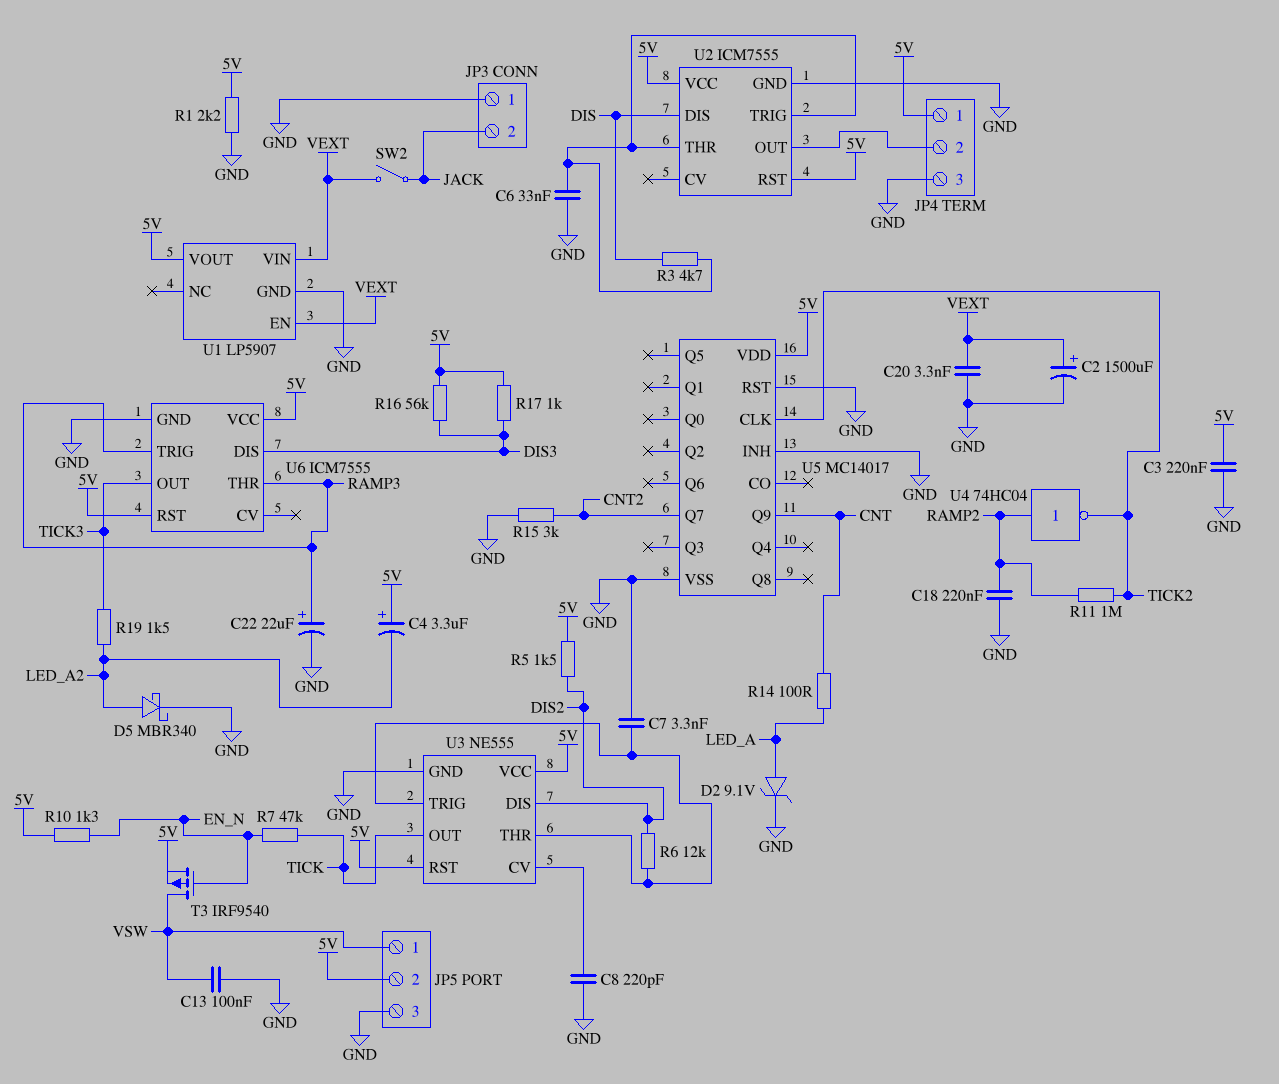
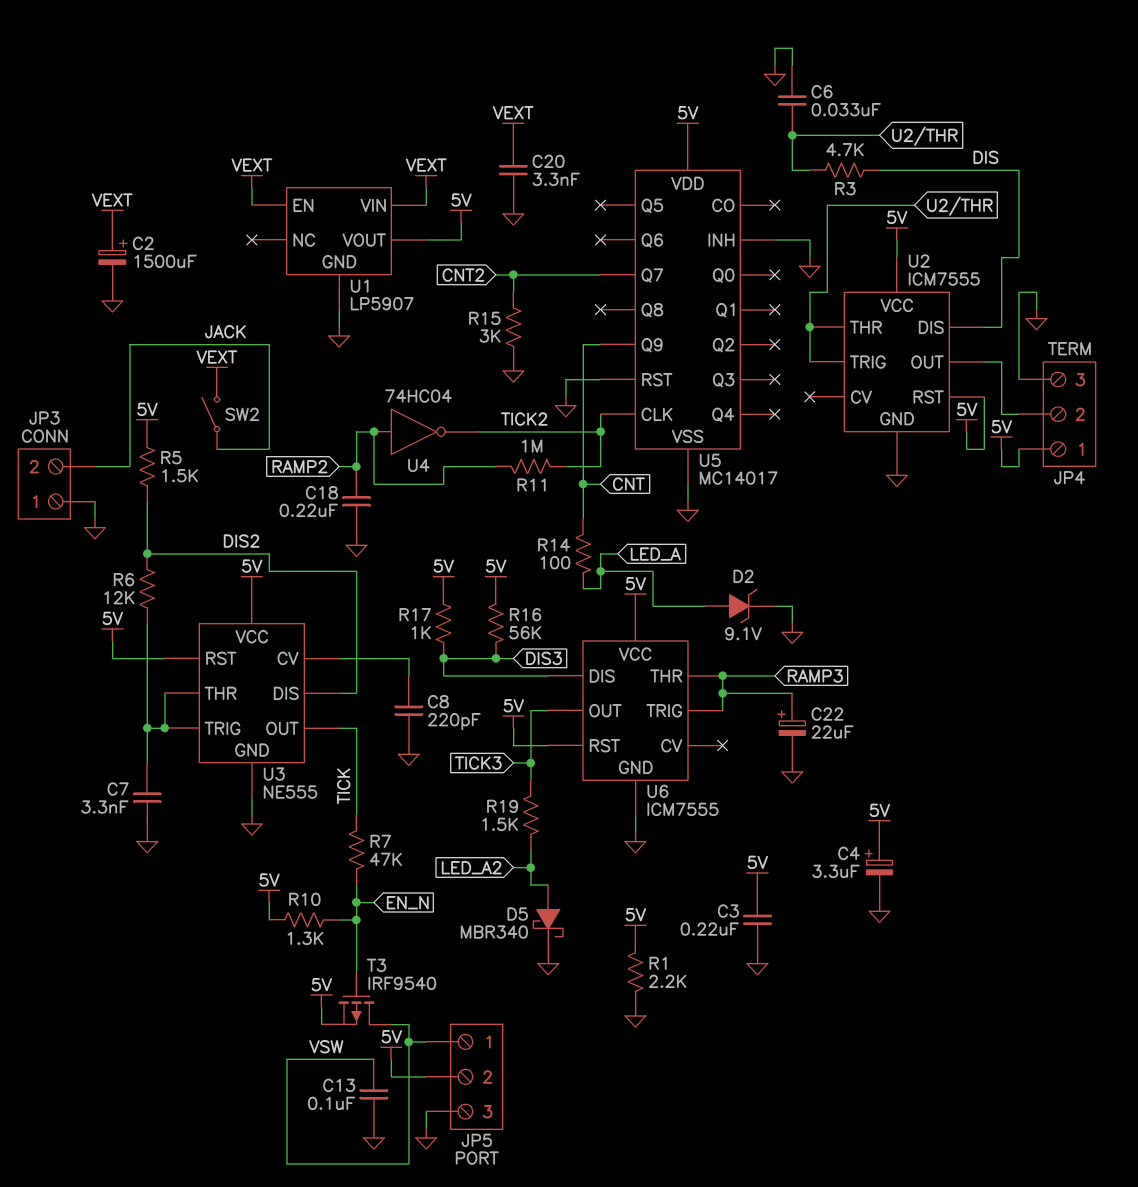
C4: 3.3uF (plus 5V, minus LED_A2) -> 3.3uF (plus 5V, minus GND)

